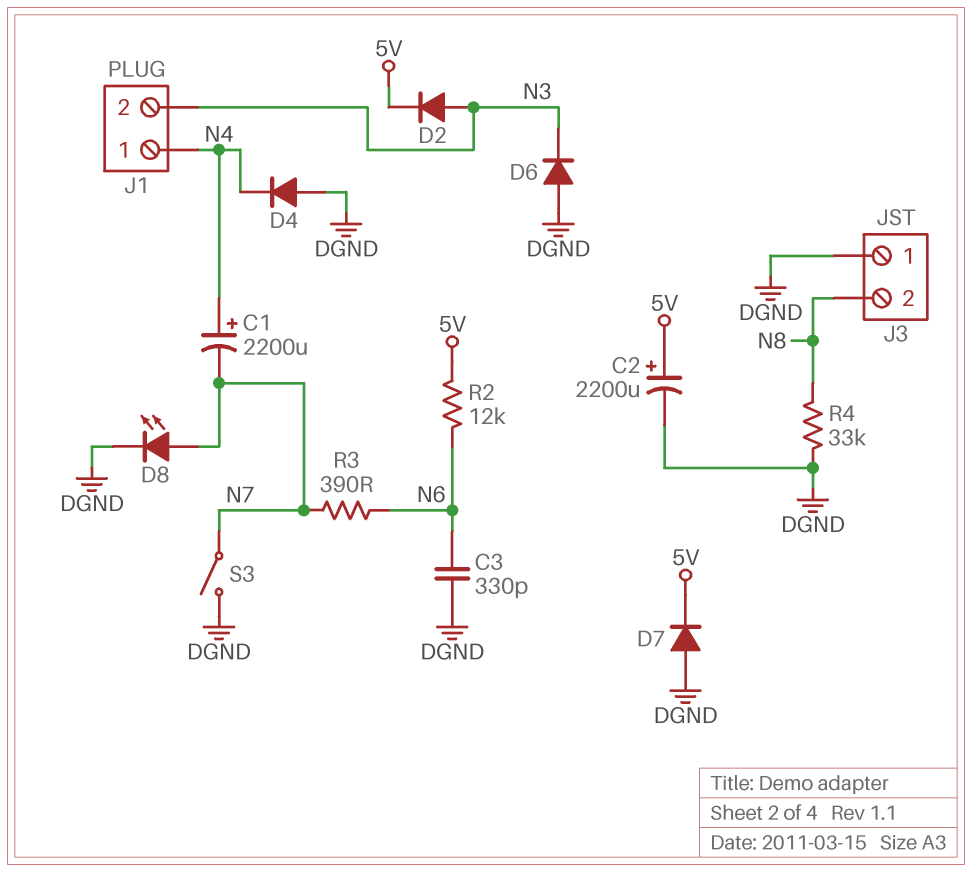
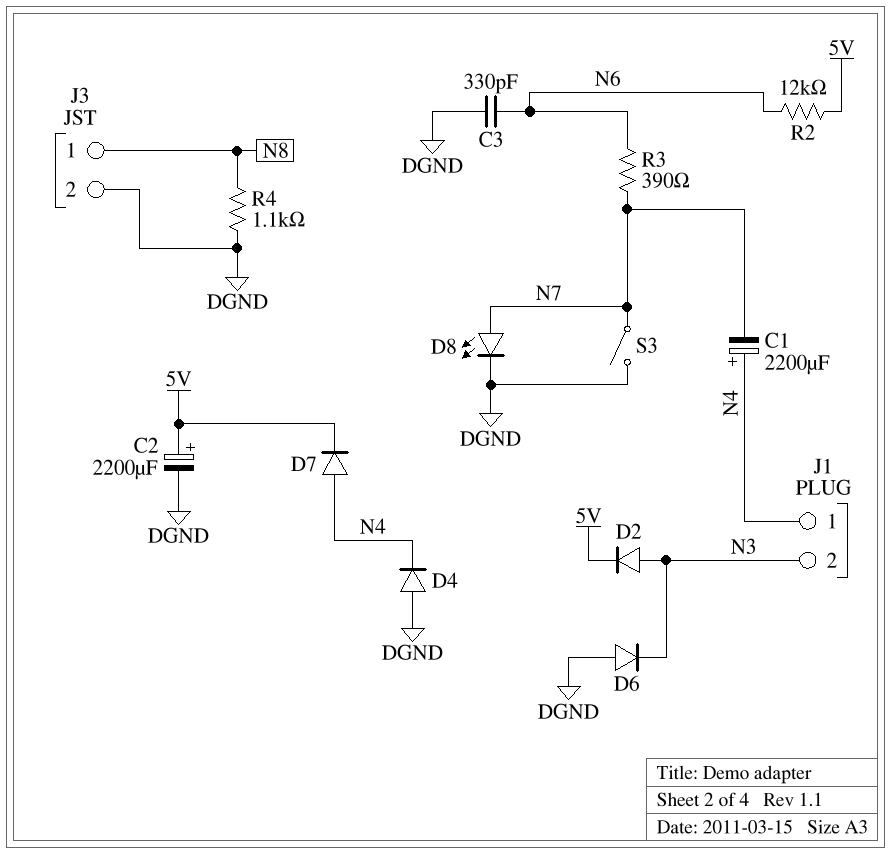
D7: diode (A DGND, K 5V) -> diode (A N4, K 5V)
J3 pin 1: DGND -> N8
J3 pin 2: N8 -> DGND
R4: 33k (DGND, N8) -> 1.1k (DGND, N8)

